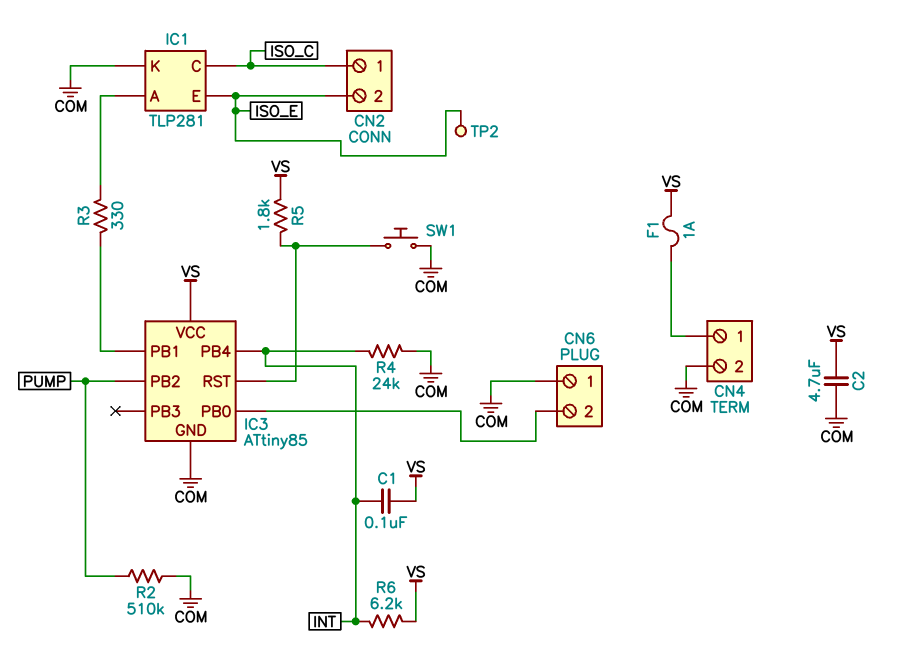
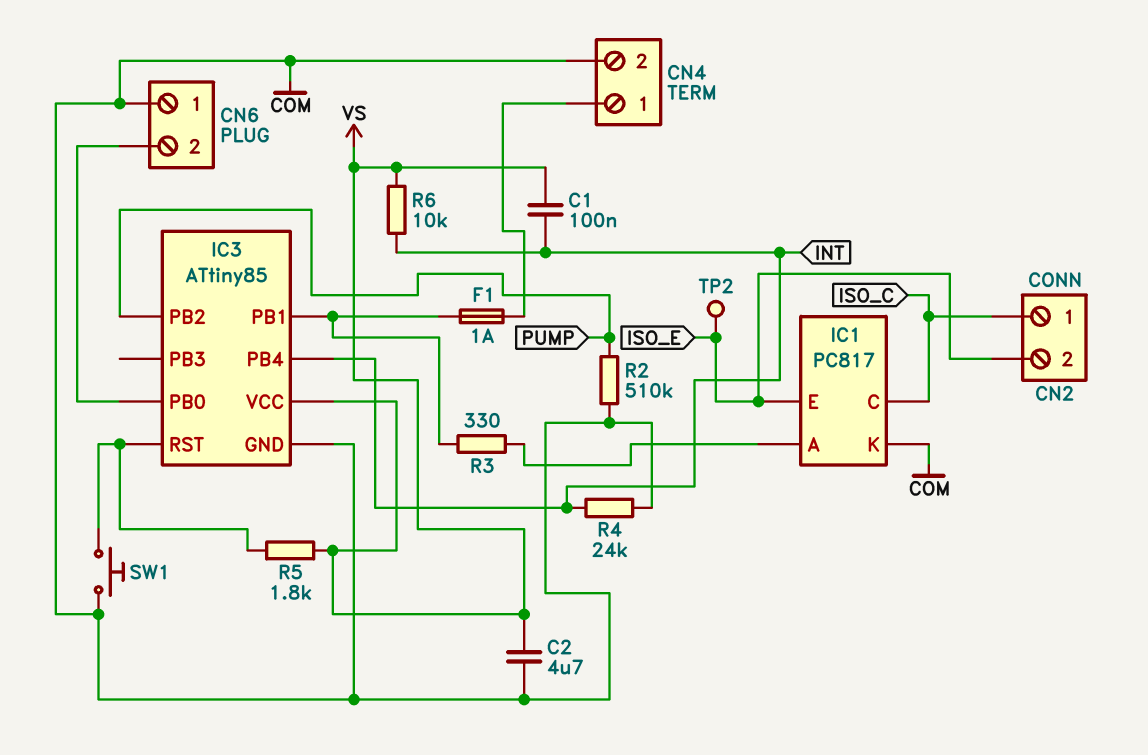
F1: 1A (CN4/1, VS) -> 1A (CN4/1, IC3/PB1)
IC1: TLP281 -> PC817
R6: 6.2k (INT, VS) -> 10k (INT, VS)

